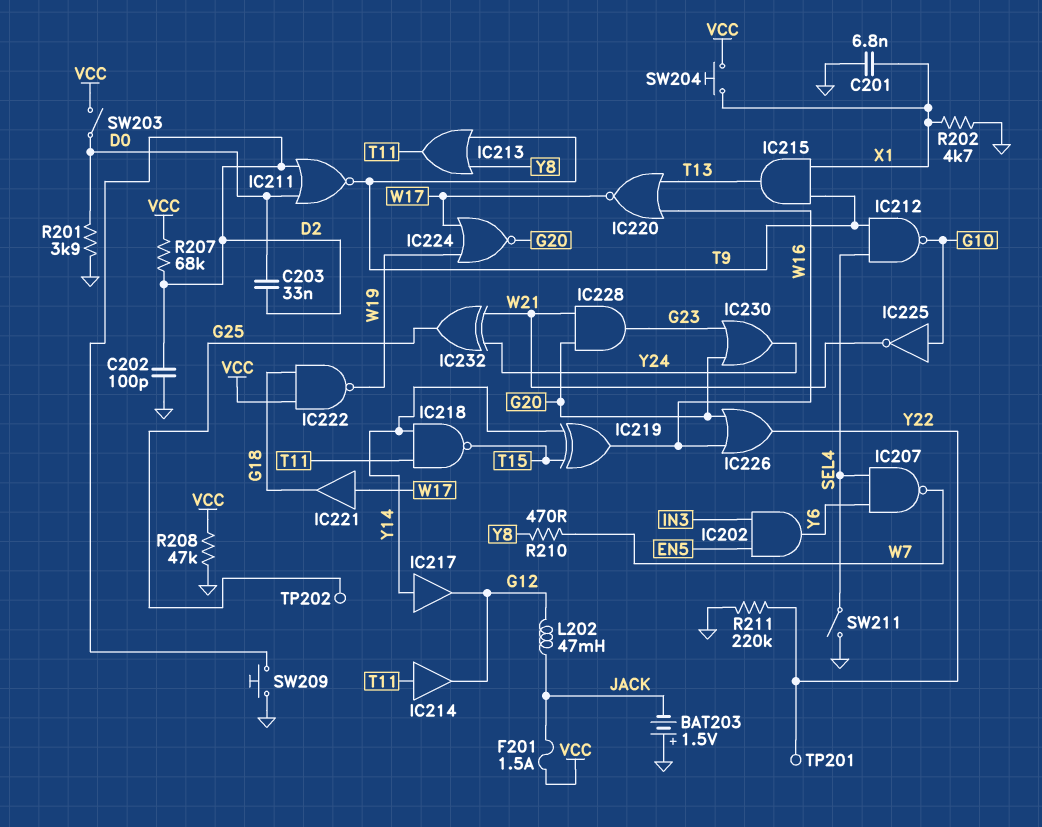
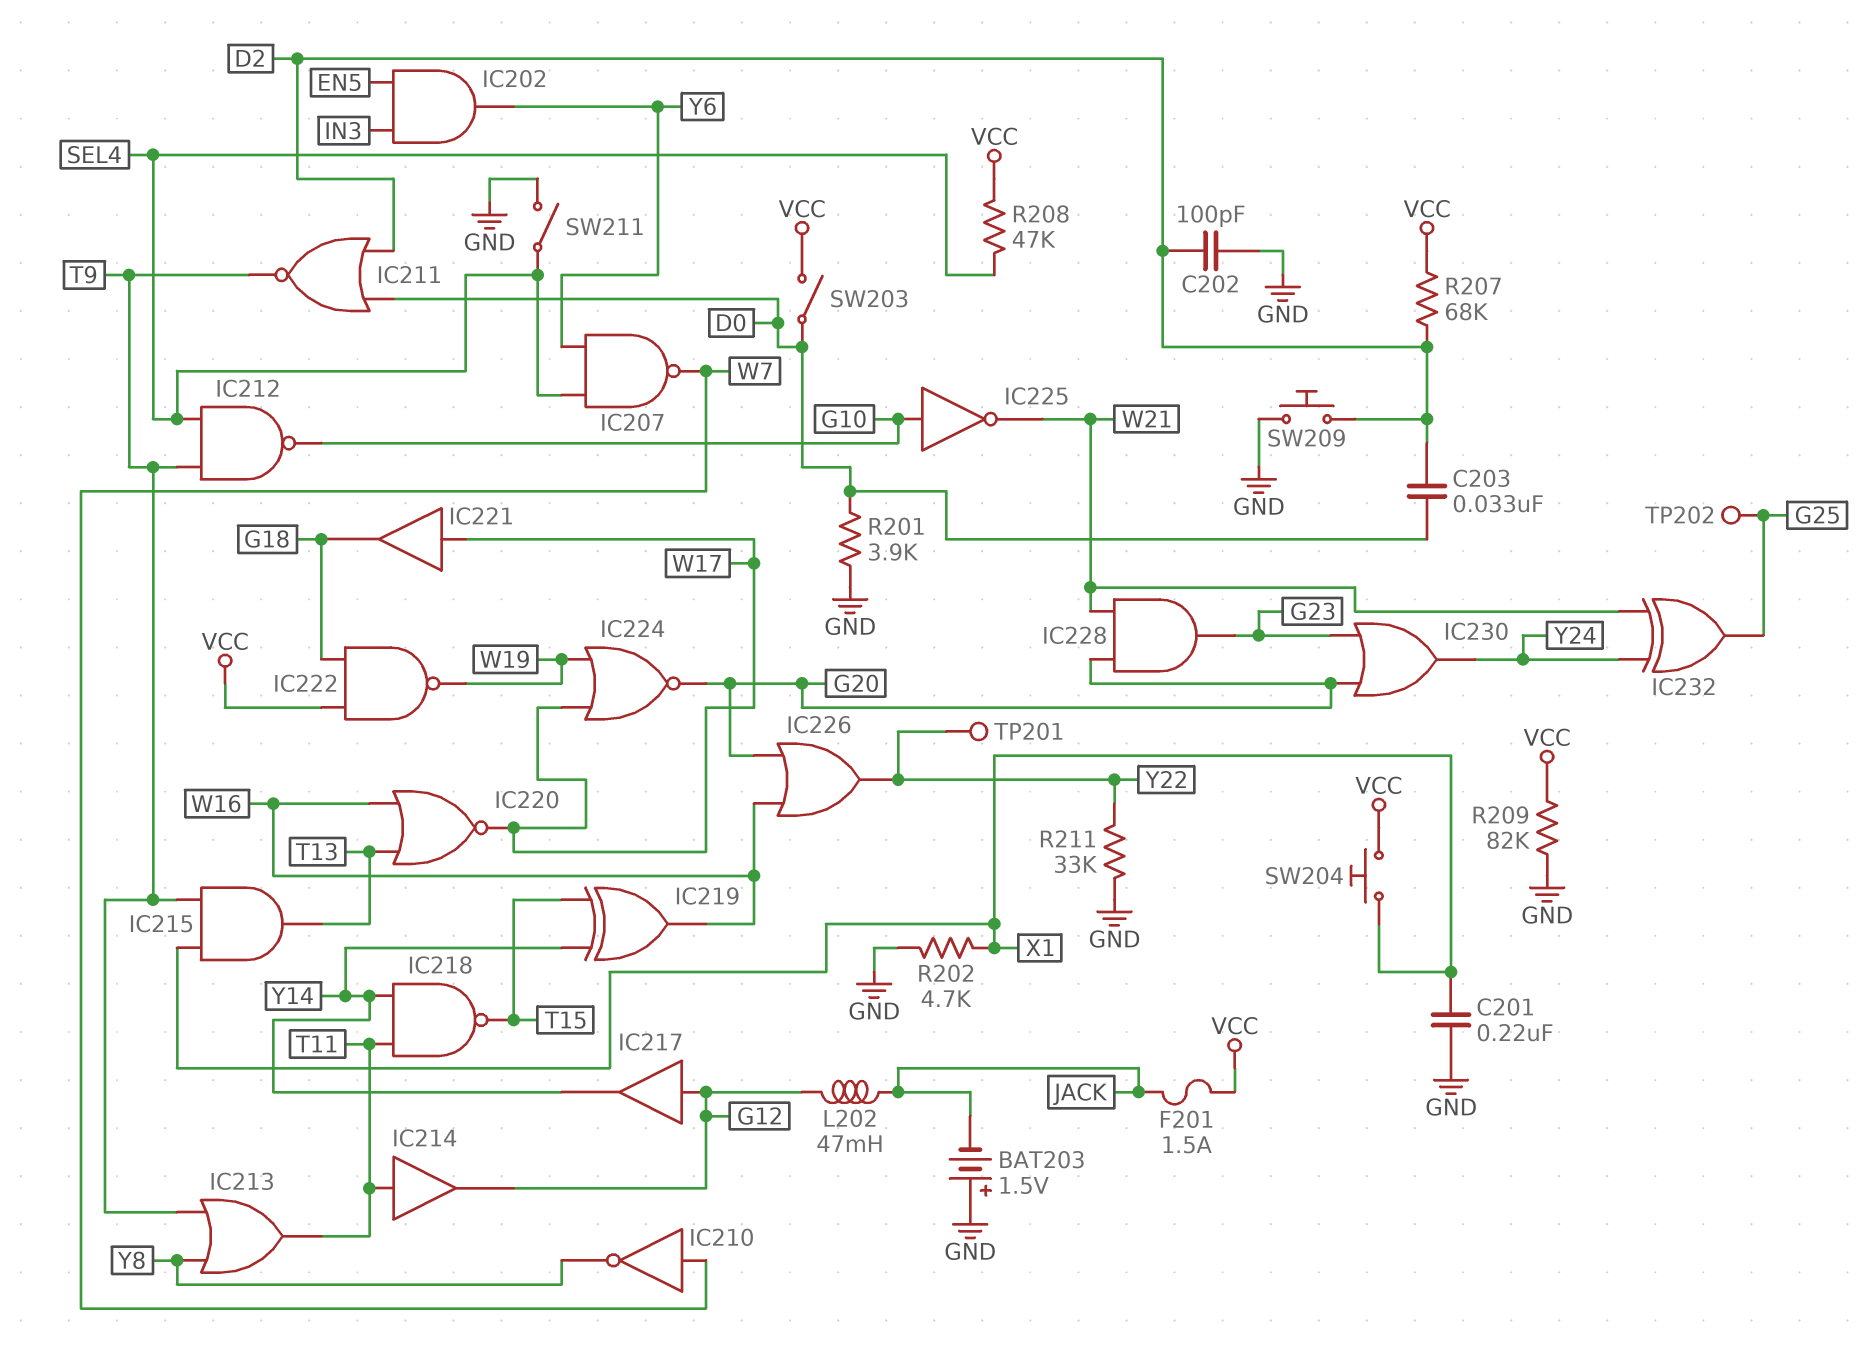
C201: 6.8nF (GND, X1) -> 220nF (GND, X1)
IC210: none -> NOT (in W7, out Y8)
IC217: buffer (in Y14, out G12) -> buffer (in G12, out Y14)
R208: 47k (GND, VCC) -> 47k (SEL4, VCC)
R209: none -> 82k (GND, VCC)
R210: 470 (W7, Y8) -> none
R211: 220k (GND, Y22) -> 33k (GND, Y22)

